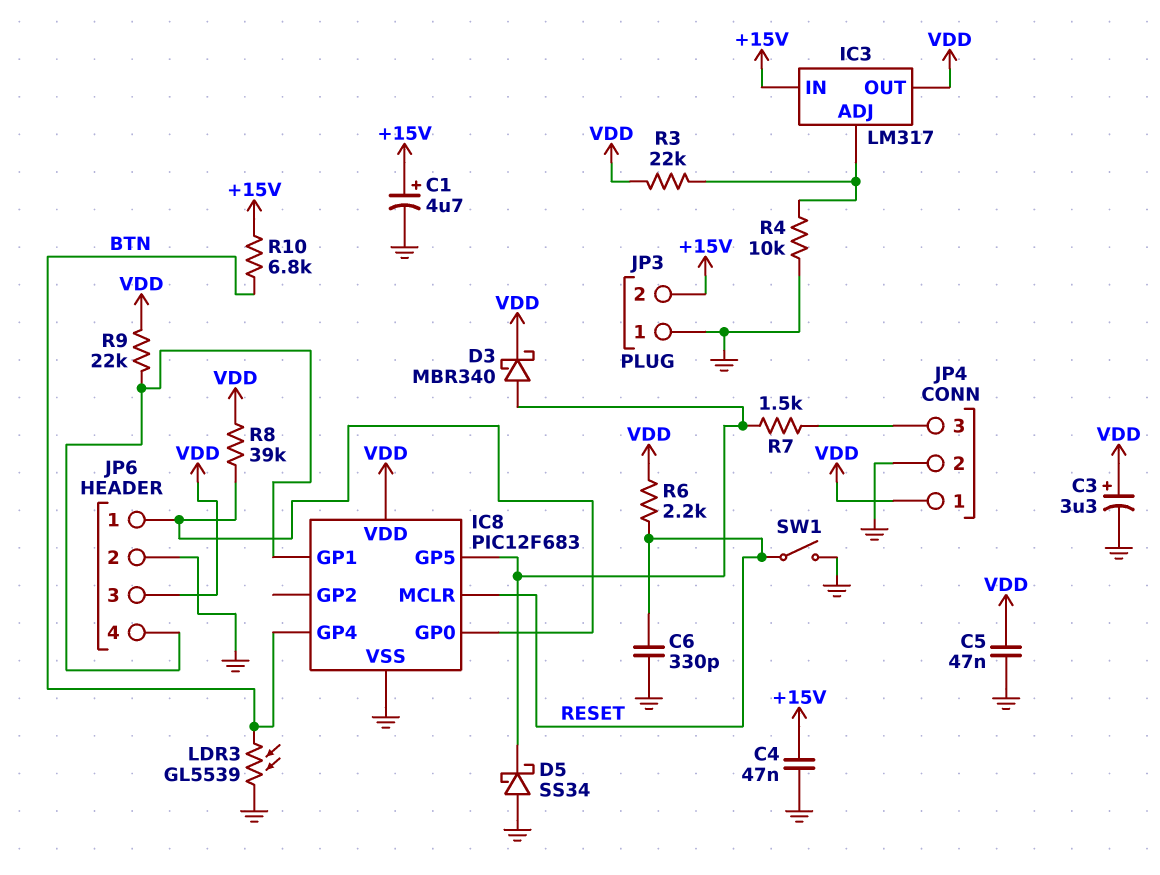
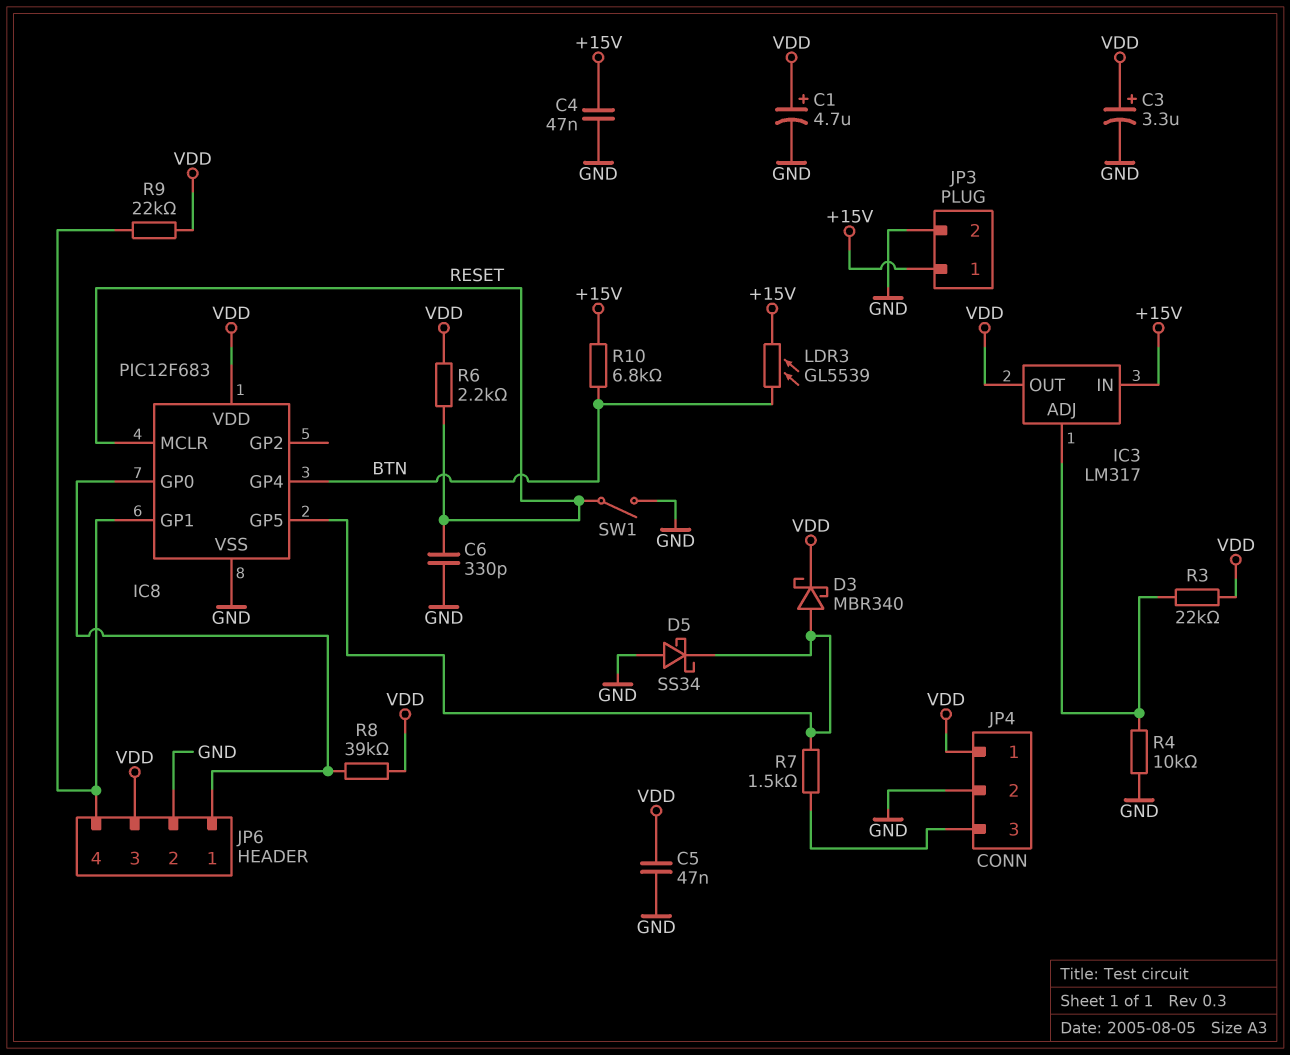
C1: 4.7uF (plus +15V, minus GND) -> 4.7uF (plus VDD, minus GND)
JP3 pin 1: GND -> +15V
JP3 pin 2: +15V -> GND
LDR3: GL5539 (BTN, GND) -> GL5539 (+15V, BTN)

